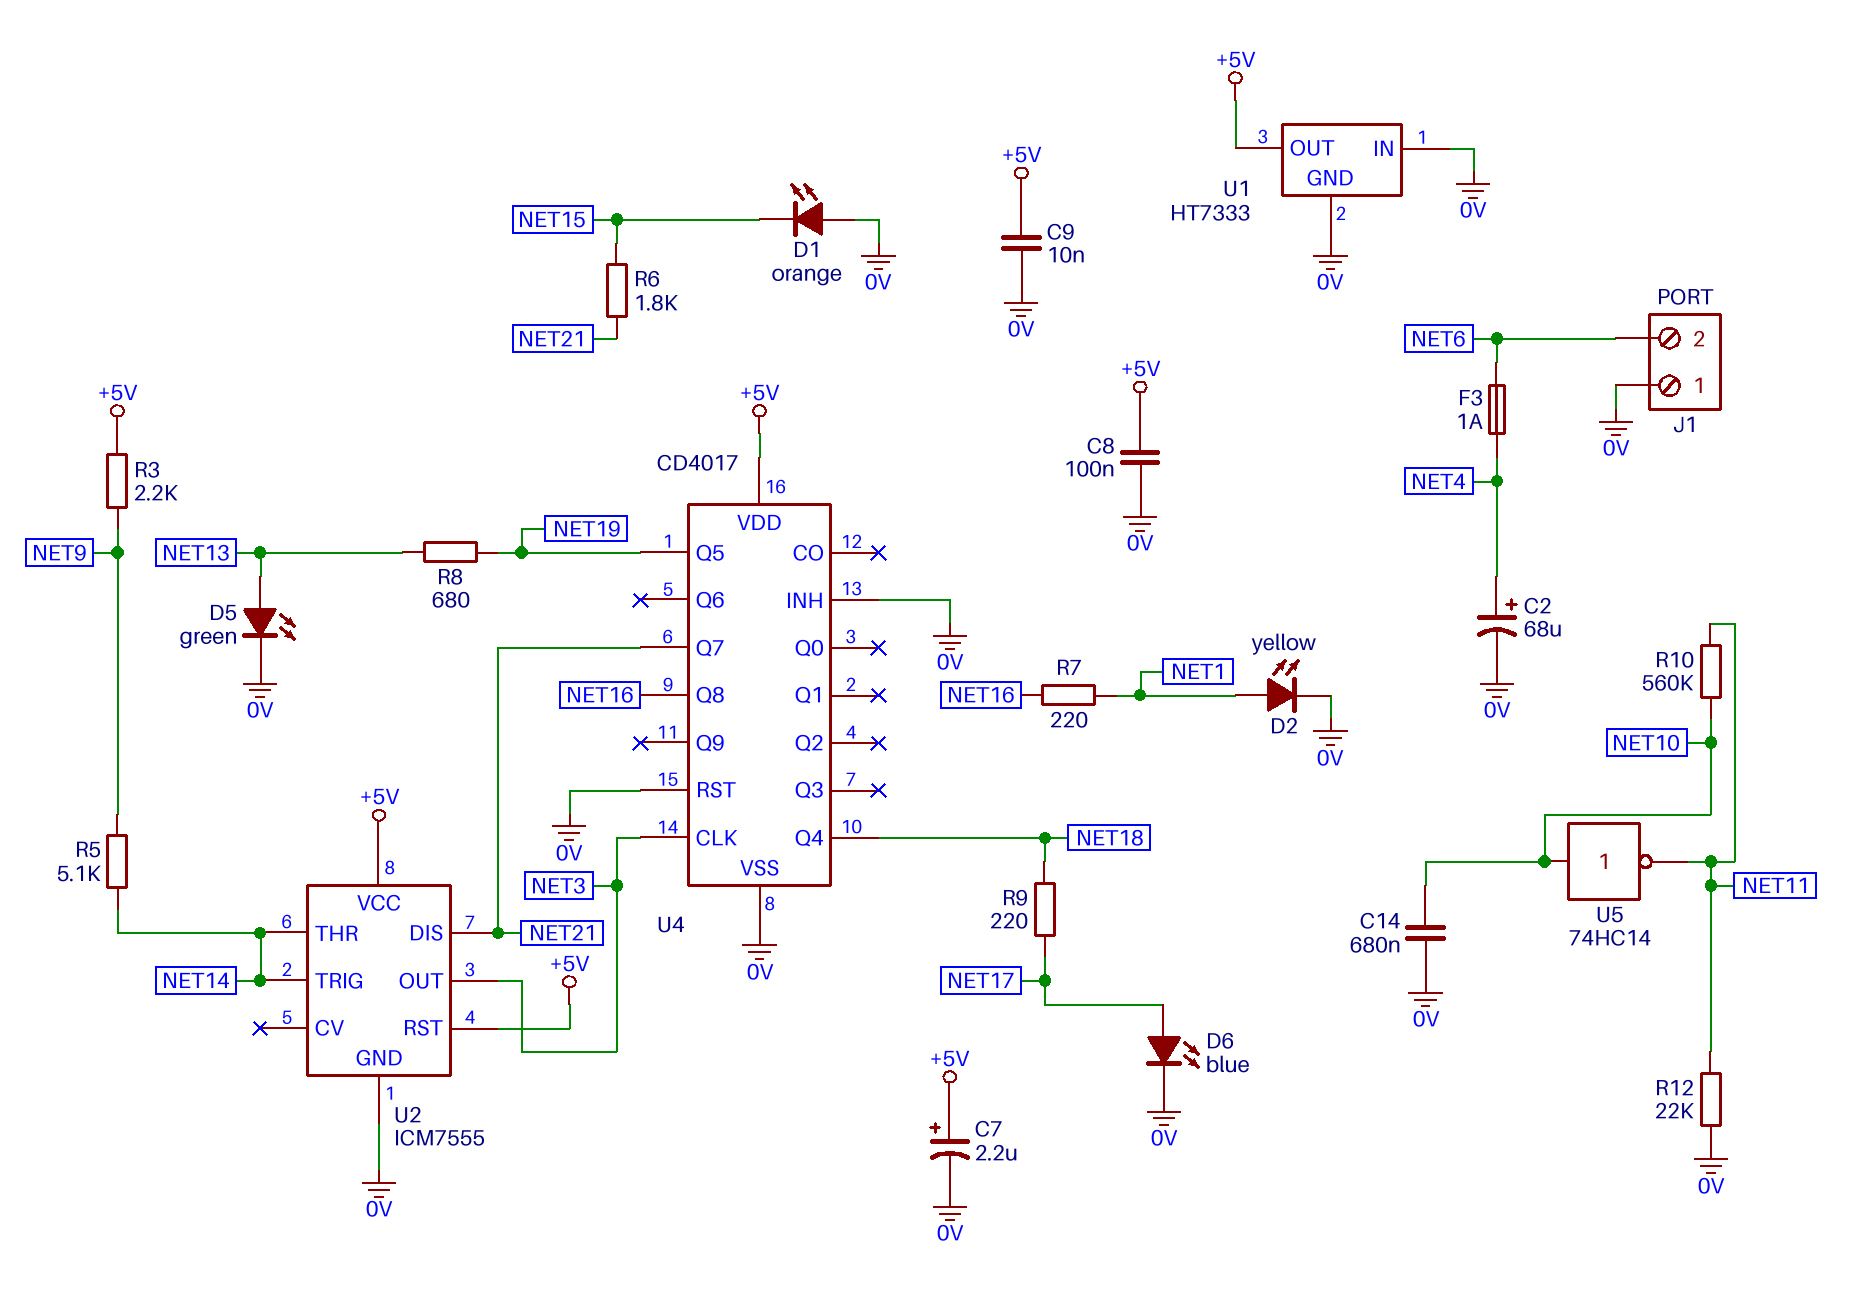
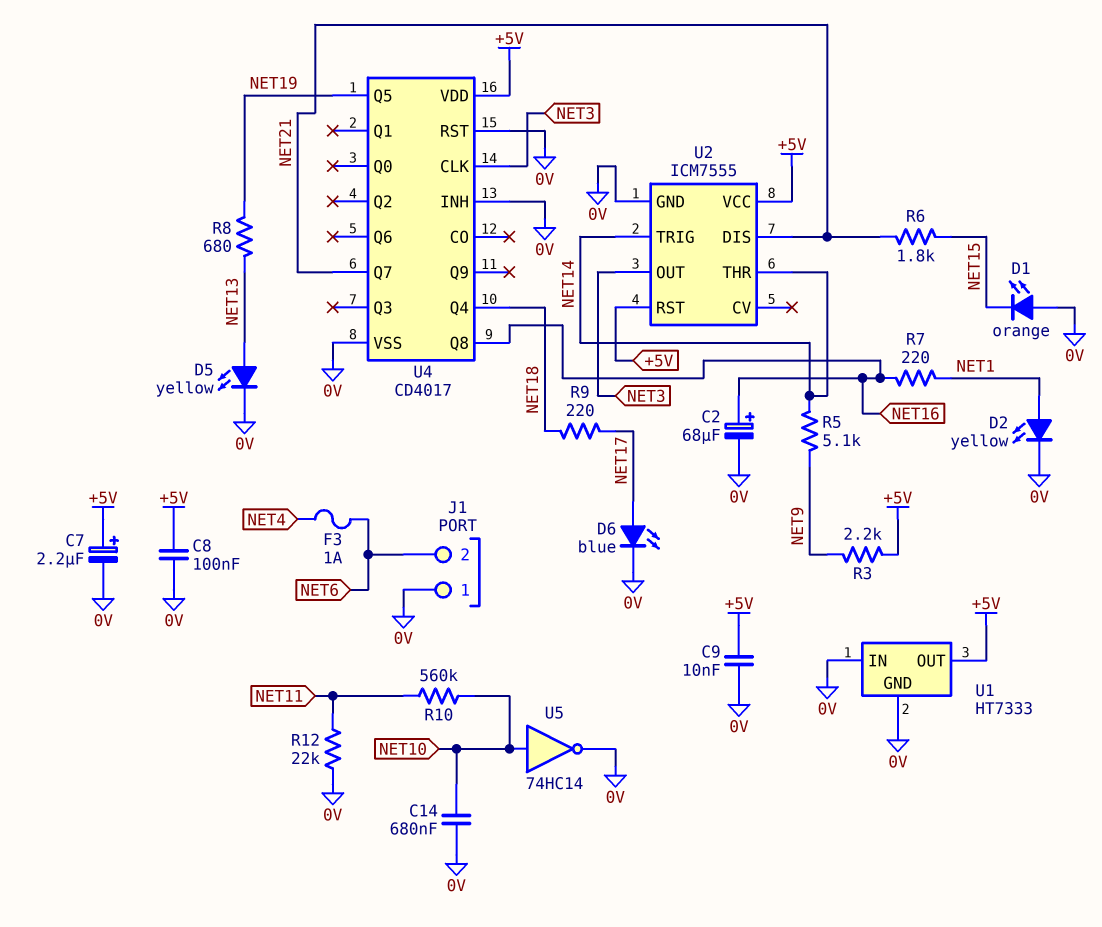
C2: 68uF (plus NET4, minus 0V) -> 68uF (plus NET16, minus 0V)
D5: LED green (A NET13, K 0V) -> LED yellow (A NET13, K 0V)
U5: NOT 74HC14 (in NET10, out NET11) -> NOT 74HC14 (in NET10, out 0V)

